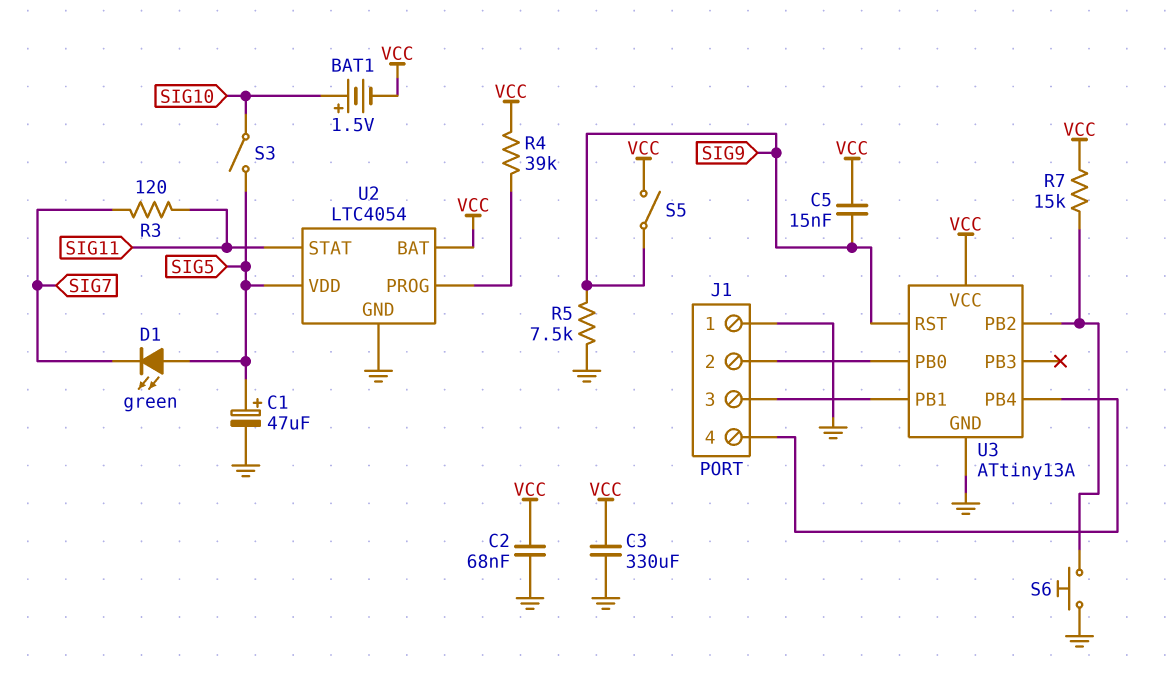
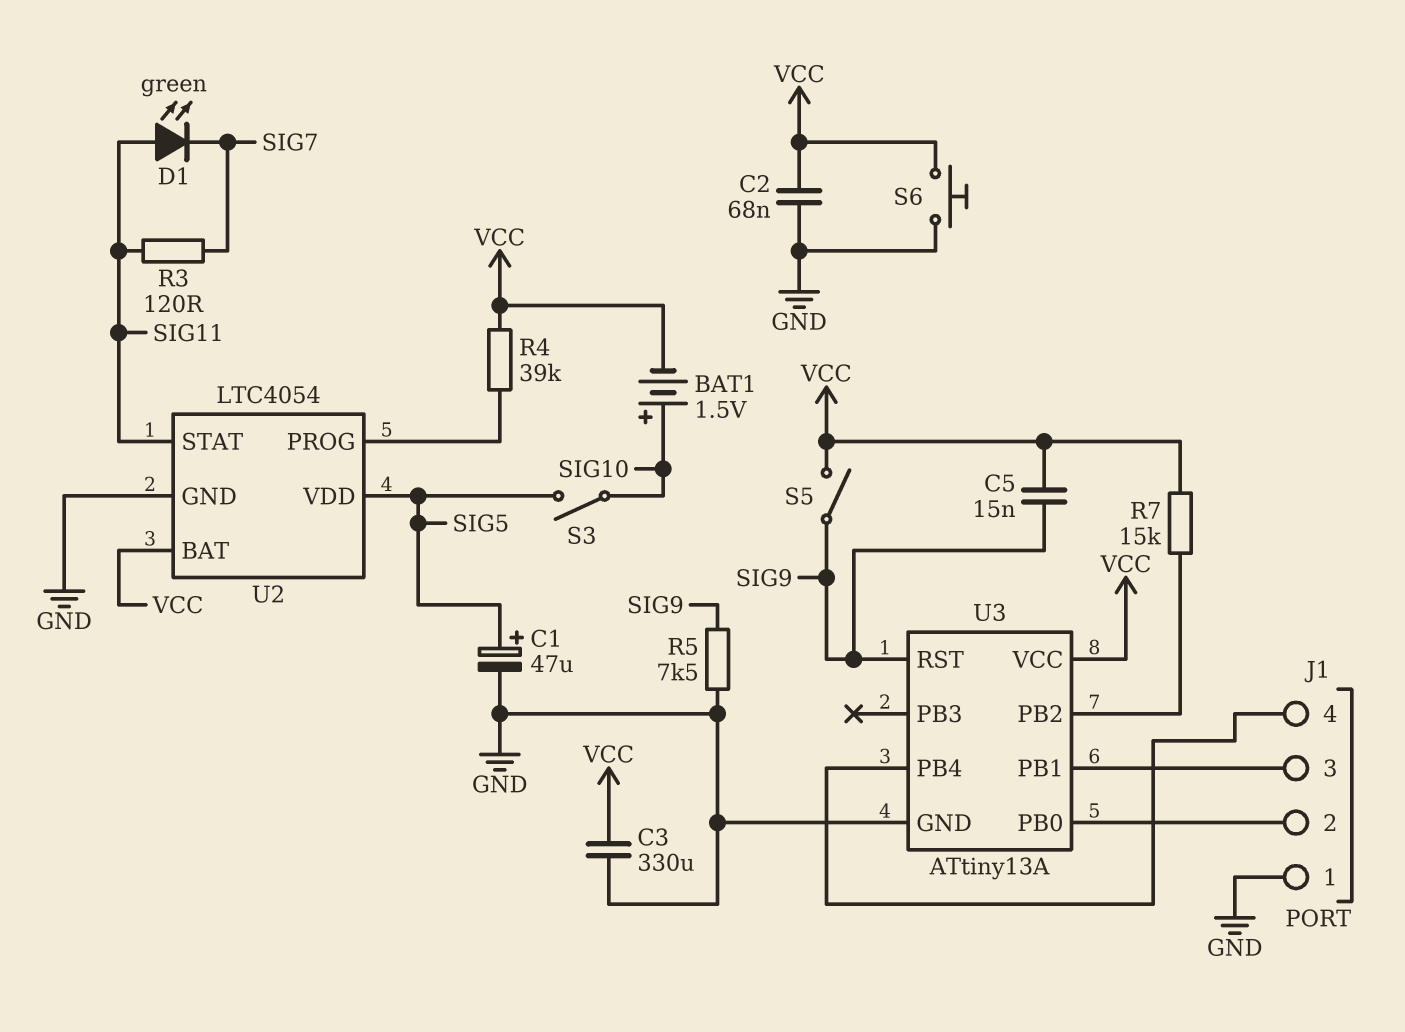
D1: LED green (A SIG5, K SIG7) -> LED green (A SIG11, K SIG7)
S6: button (GND, U3/PB2) -> button (GND, VCC)

